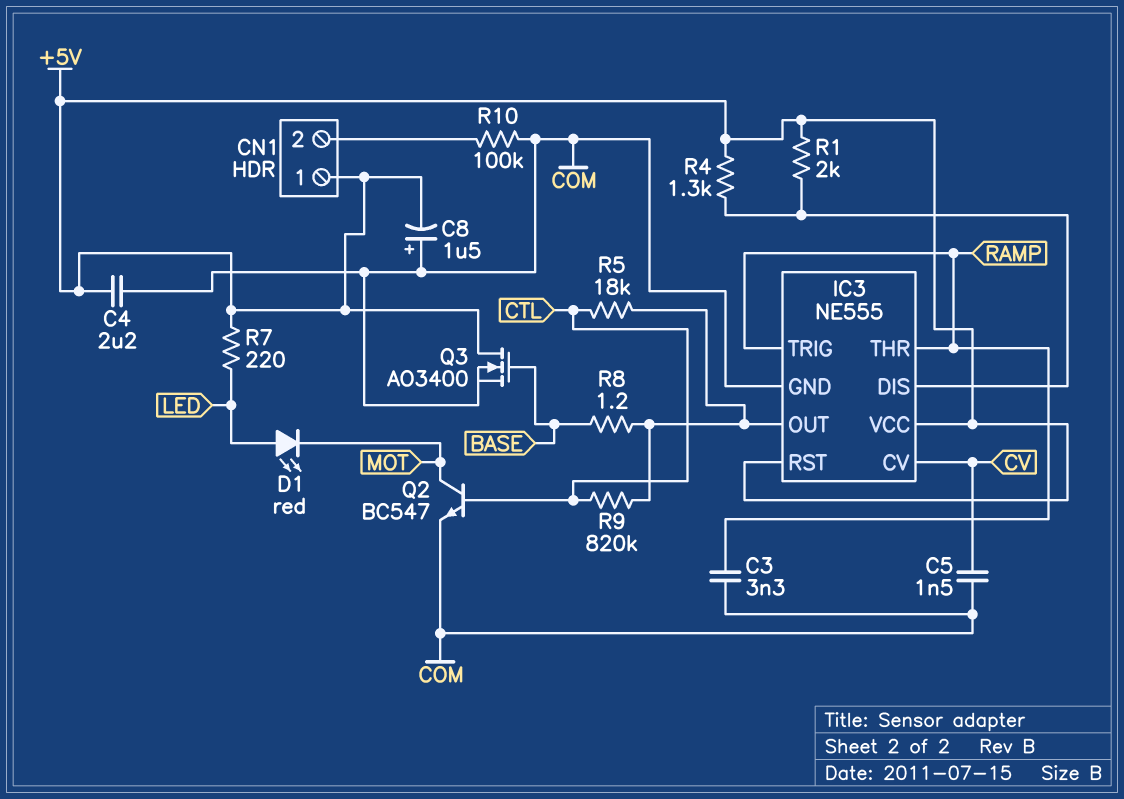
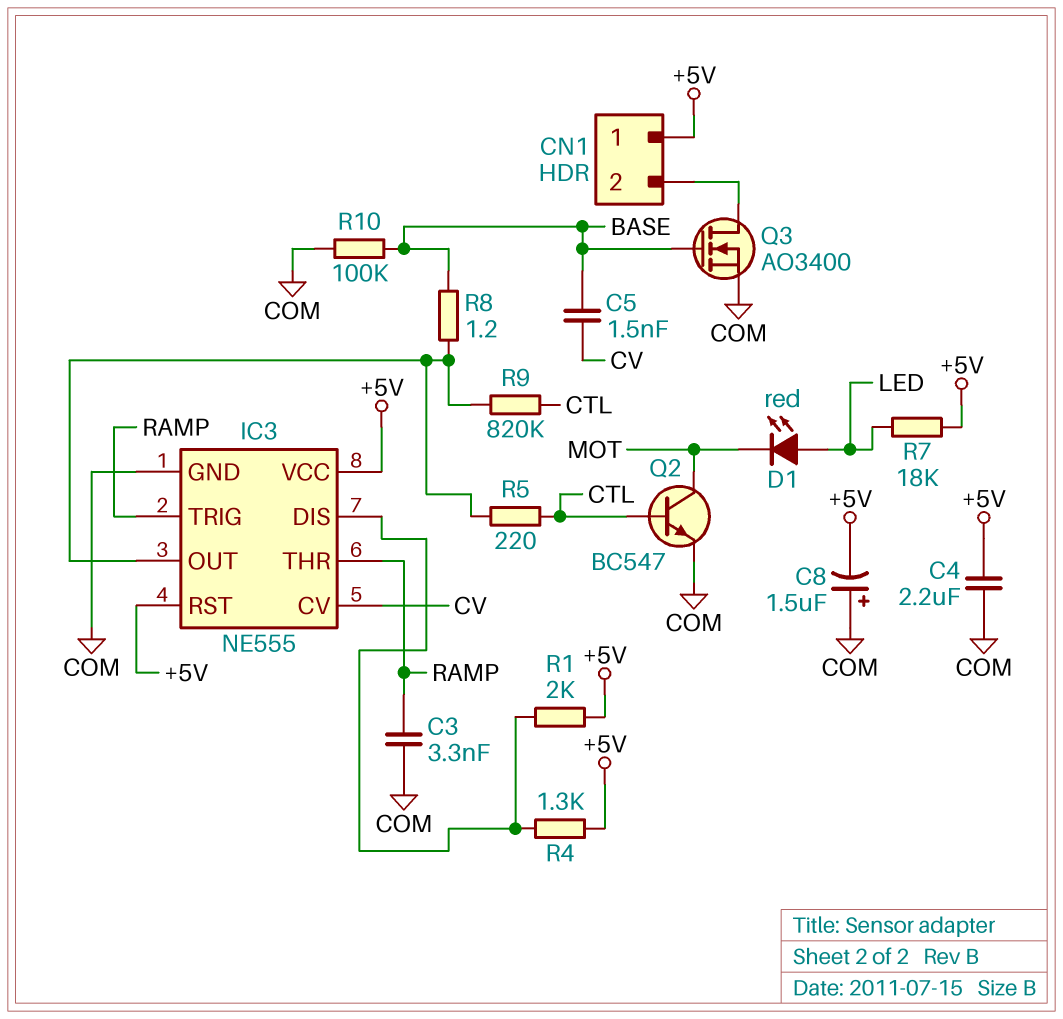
C5: 1.5nF (COM, CV) -> 1.5nF (BASE, CV)
Q3: NMOS AO3400 (G BASE, D +5V, S COM) -> NMOS AO3400 (G BASE, D CN1/2, S COM)
R5: 18k (CTL, IC3/OUT) -> 220 (CTL, IC3/OUT)
R7: 220 (+5V, LED) -> 18k (+5V, LED)
R10: 100k (CN1/2, COM) -> 100k (BASE, COM)

